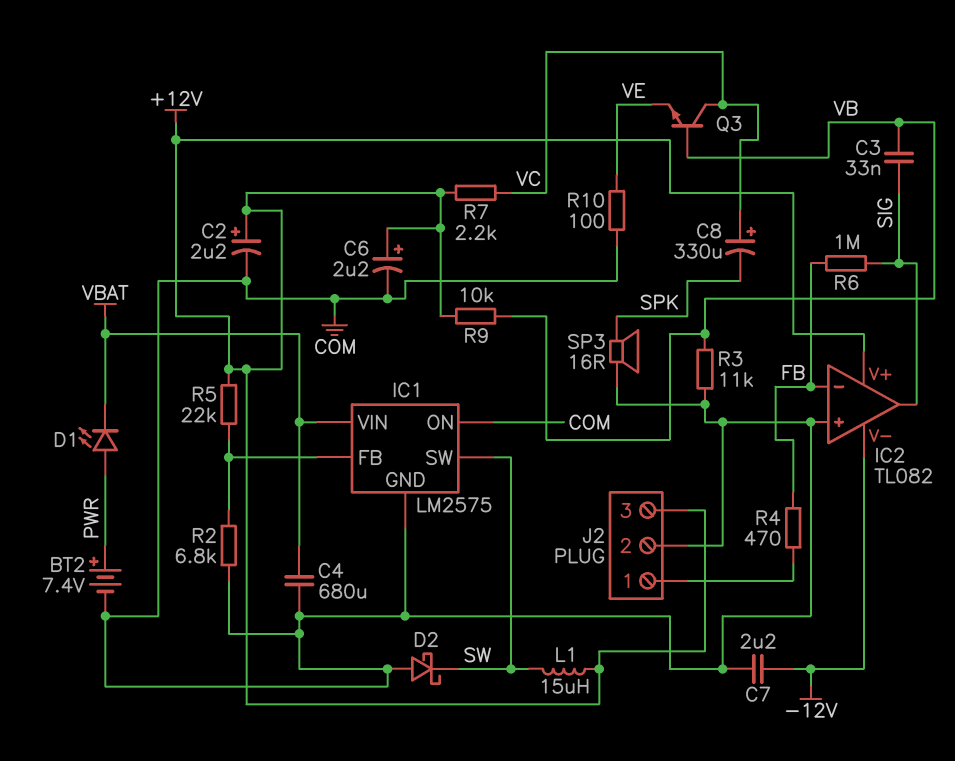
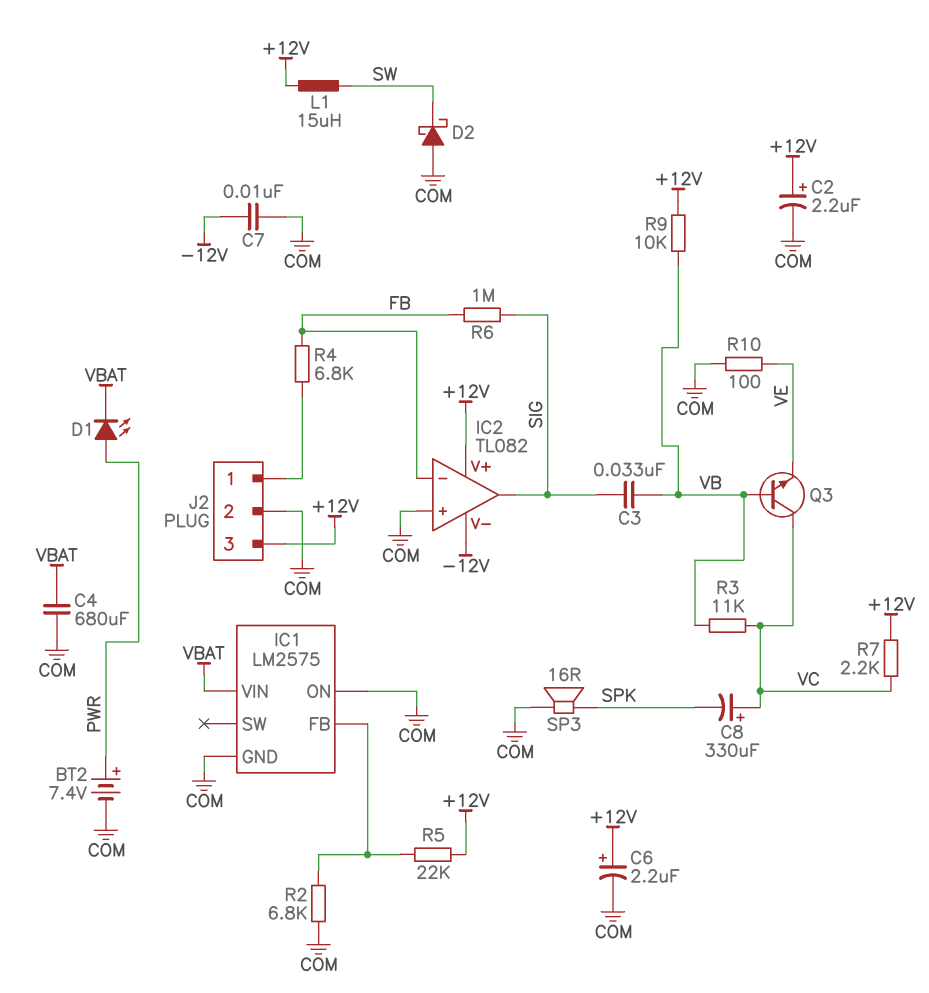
C7: 2.2uF (-12V, COM) -> 10nF (-12V, COM)
IC1 pin SW: SW -> none
R3: 11k (COM, VB) -> 11k (VB, VC)
R4: 470 (FB, J2/1) -> 6.8k (FB, J2/1)

